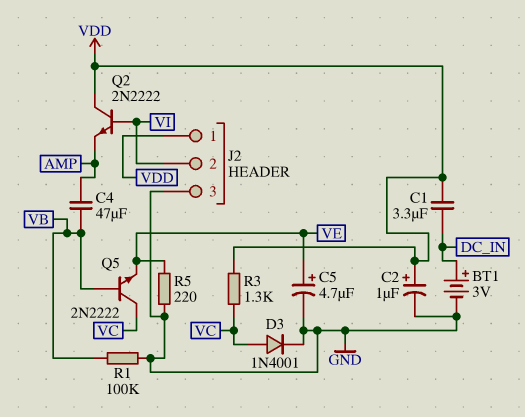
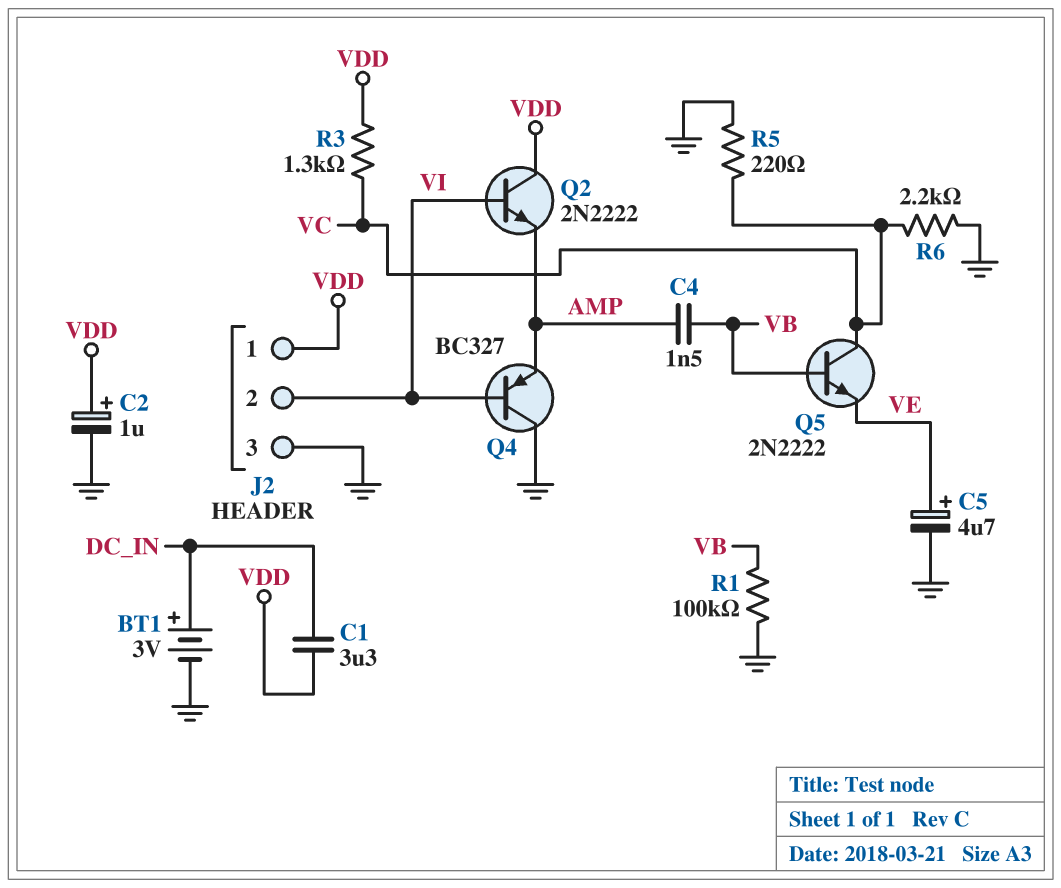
C4: 47uF (AMP, VB) -> 1.5nF (AMP, VB)
D3: diode 1N4001 (A VC, K GND) -> none
Q4: none -> PNP BC327 (B VI, C GND, E AMP)
R5: 220 (GND, VE) -> 220 (GND, VC)
R6: none -> 2.2k (GND, VC)

